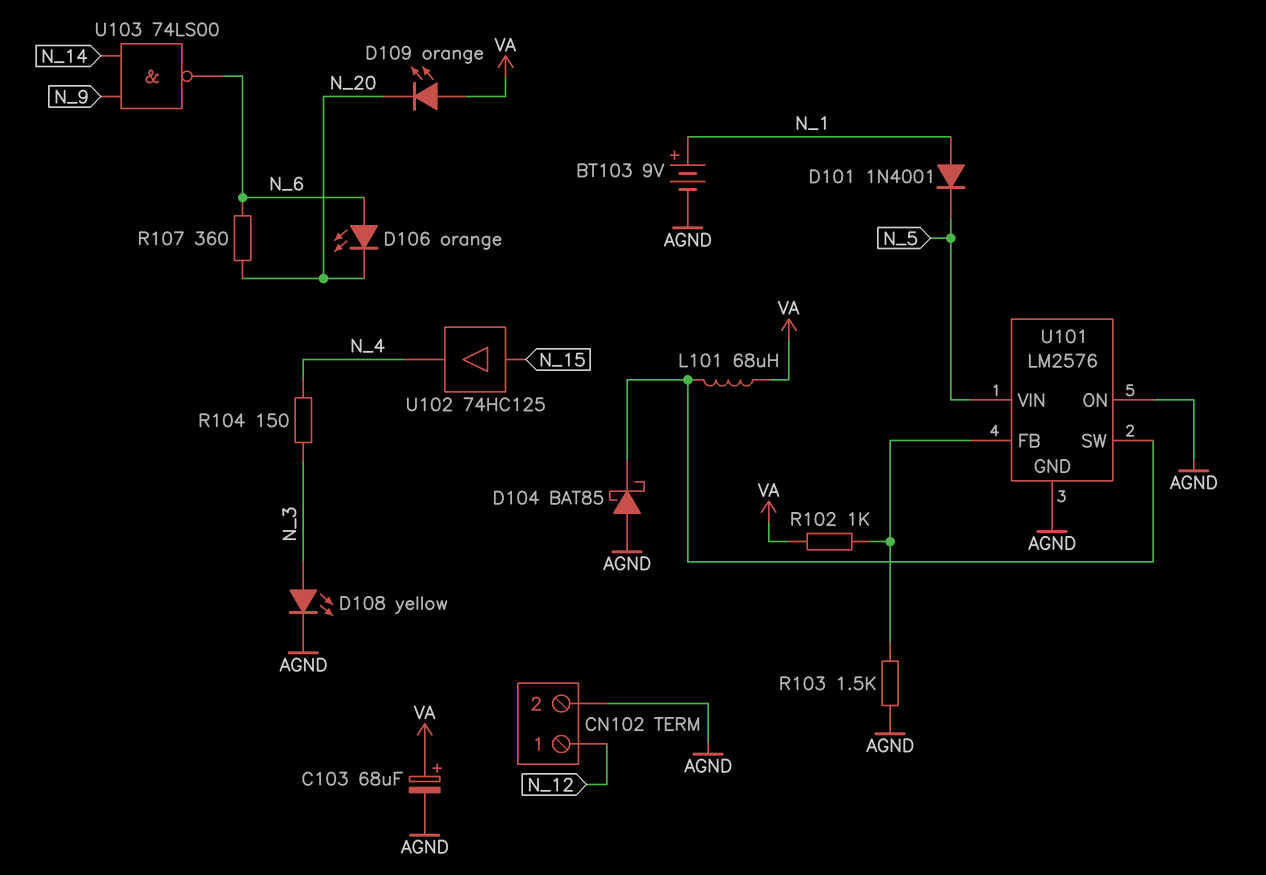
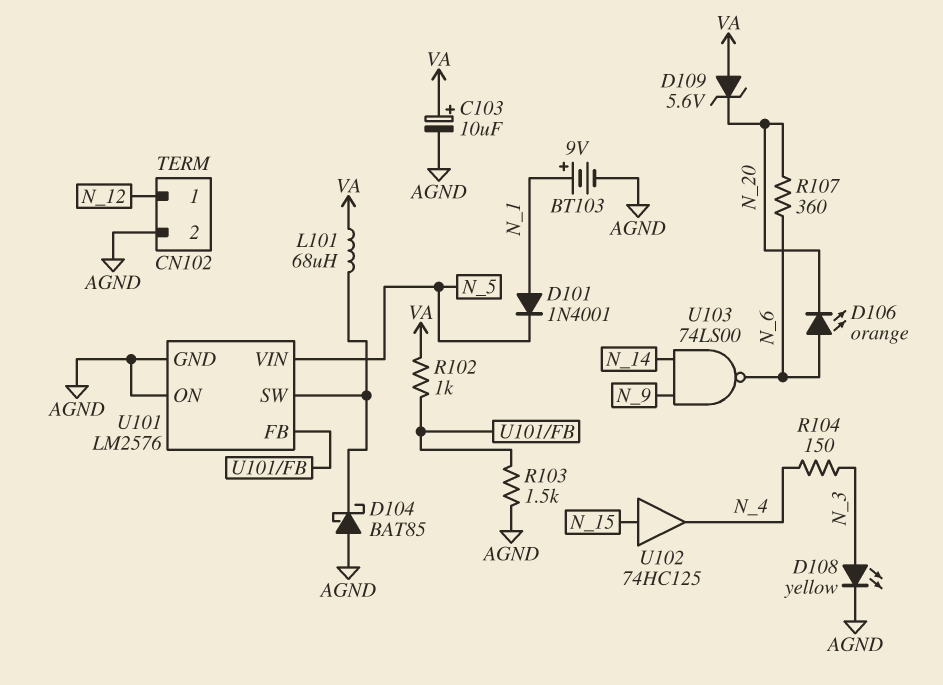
C103: 68uF (plus VA, minus AGND) -> 10uF (plus VA, minus AGND)
D109: LED orange (A VA, K N_20) -> zener 5.6V (A VA, K N_20)

